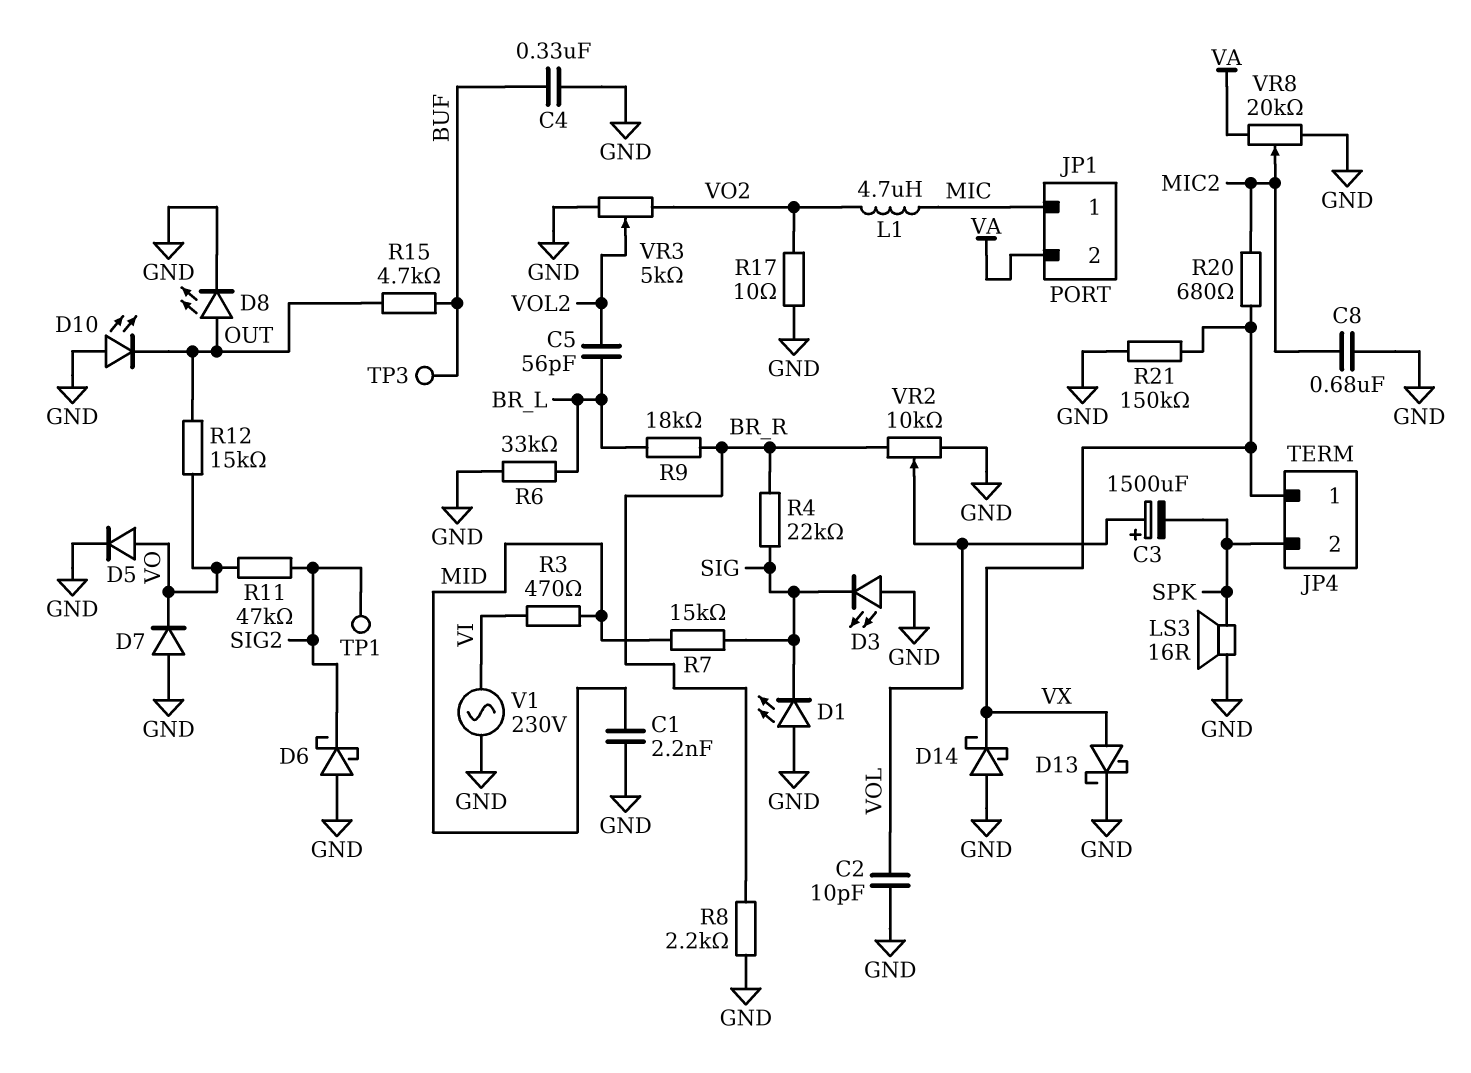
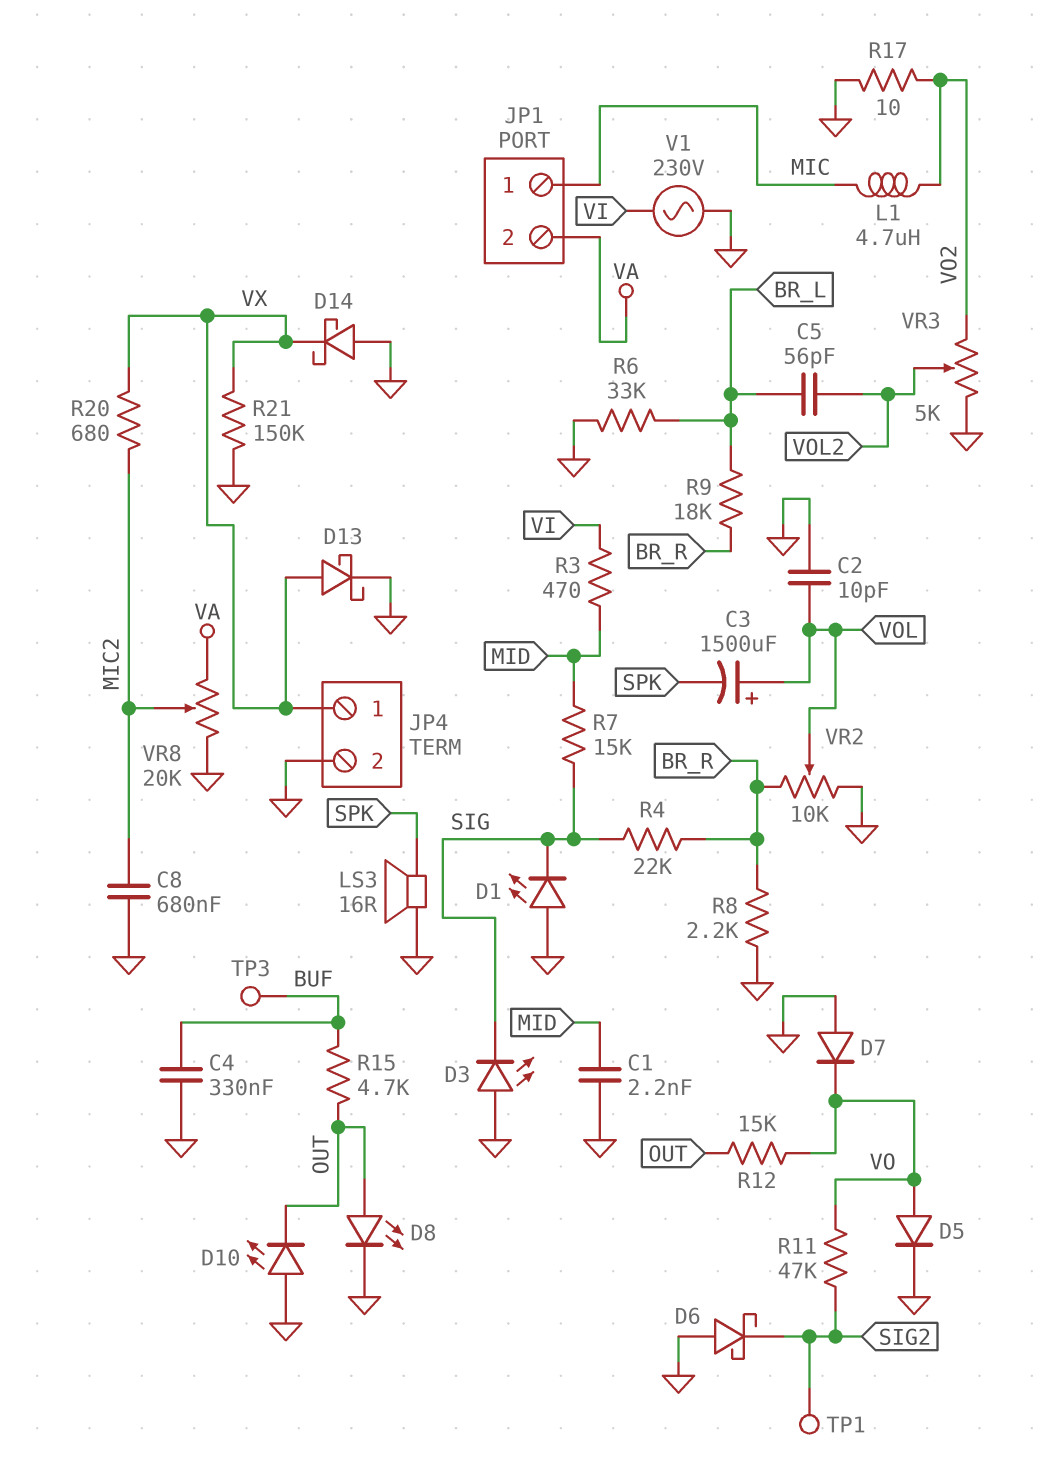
JP4 pin 2: SPK -> GND

